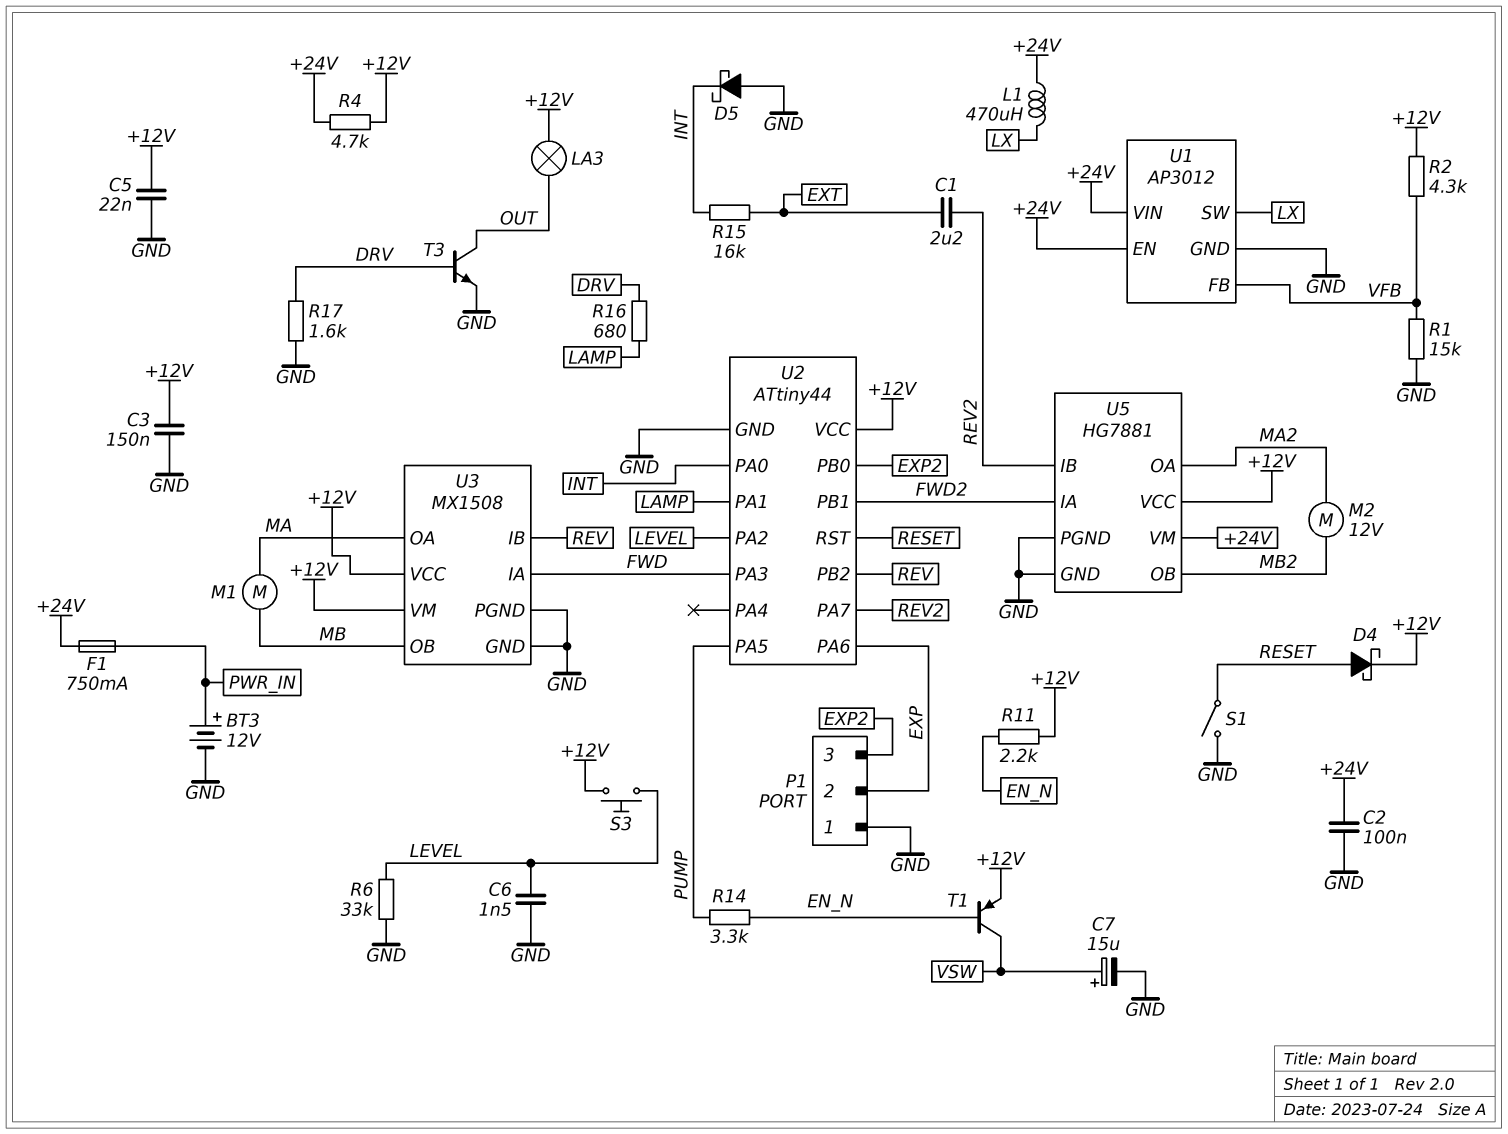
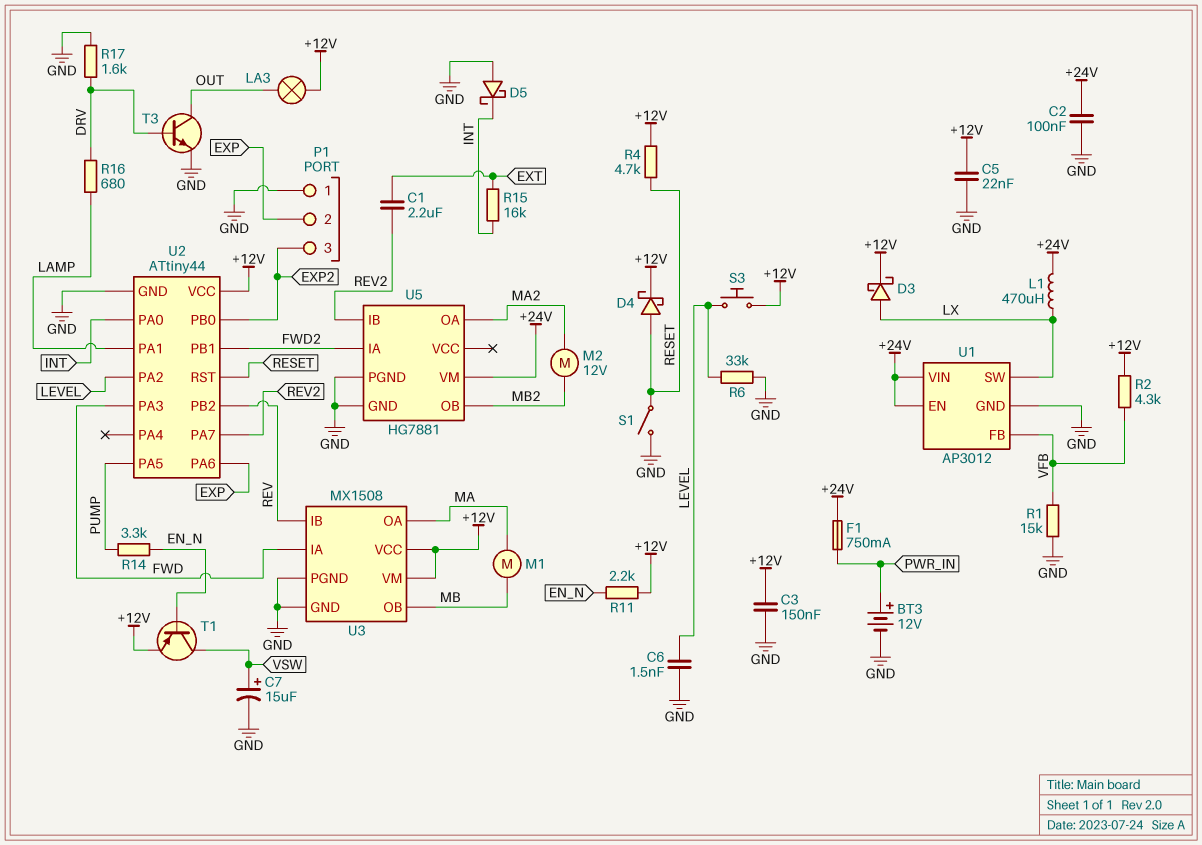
D3: none -> schottky (A LX, K +12V)
R4: 4.7k (+12V, +24V) -> 4.7k (+12V, RESET)
U5 pin VCC: +12V -> none

